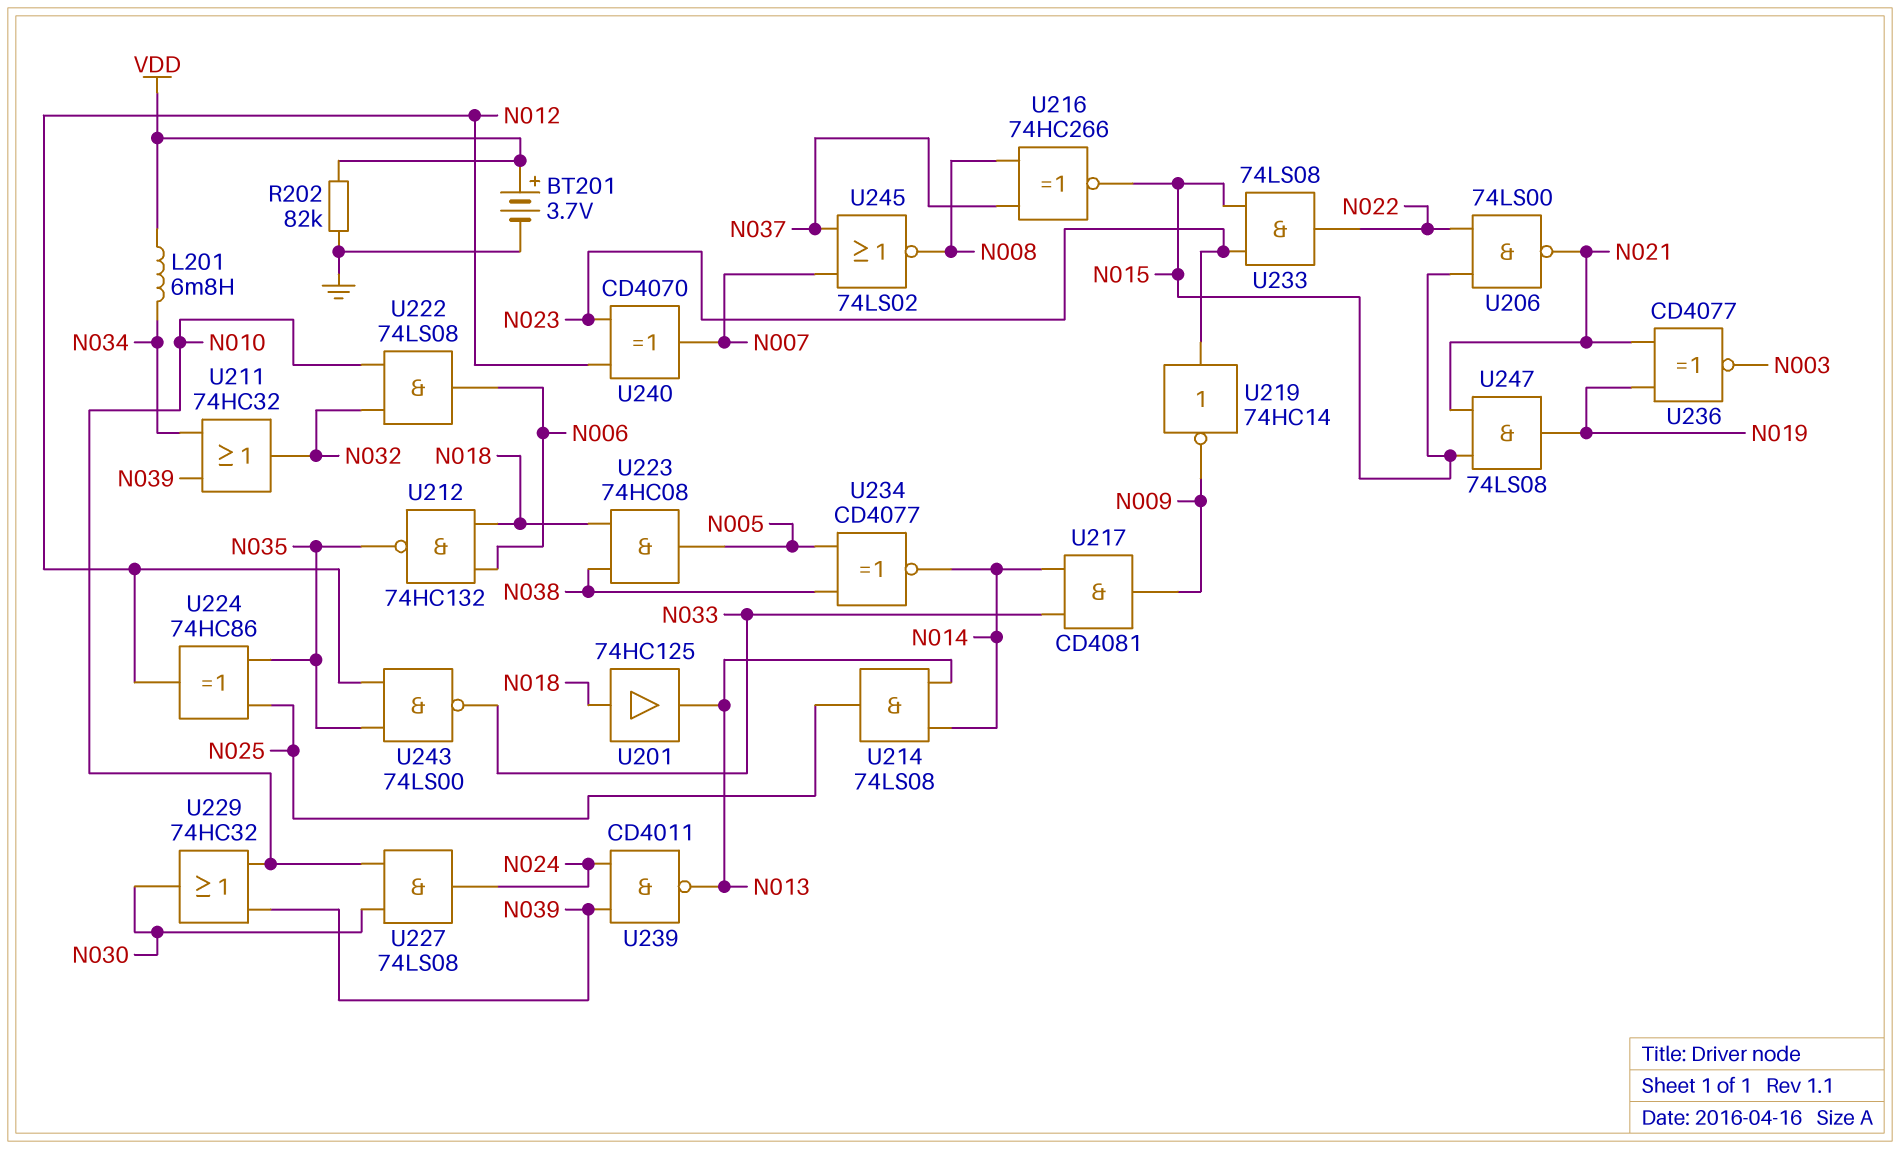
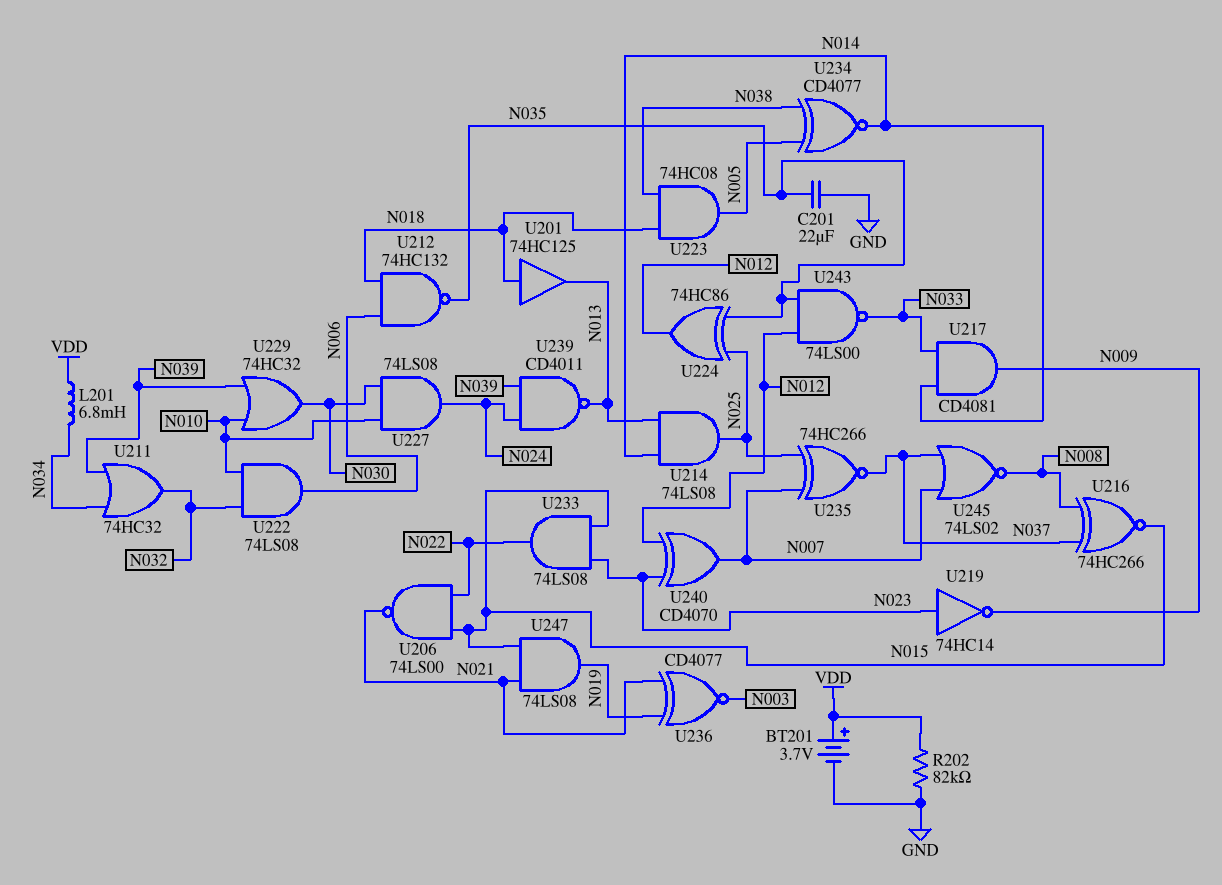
C201: none -> 22uF (GND, N035)
U235: none -> XNOR 74HC266 (in N007, in N025, out N037)

